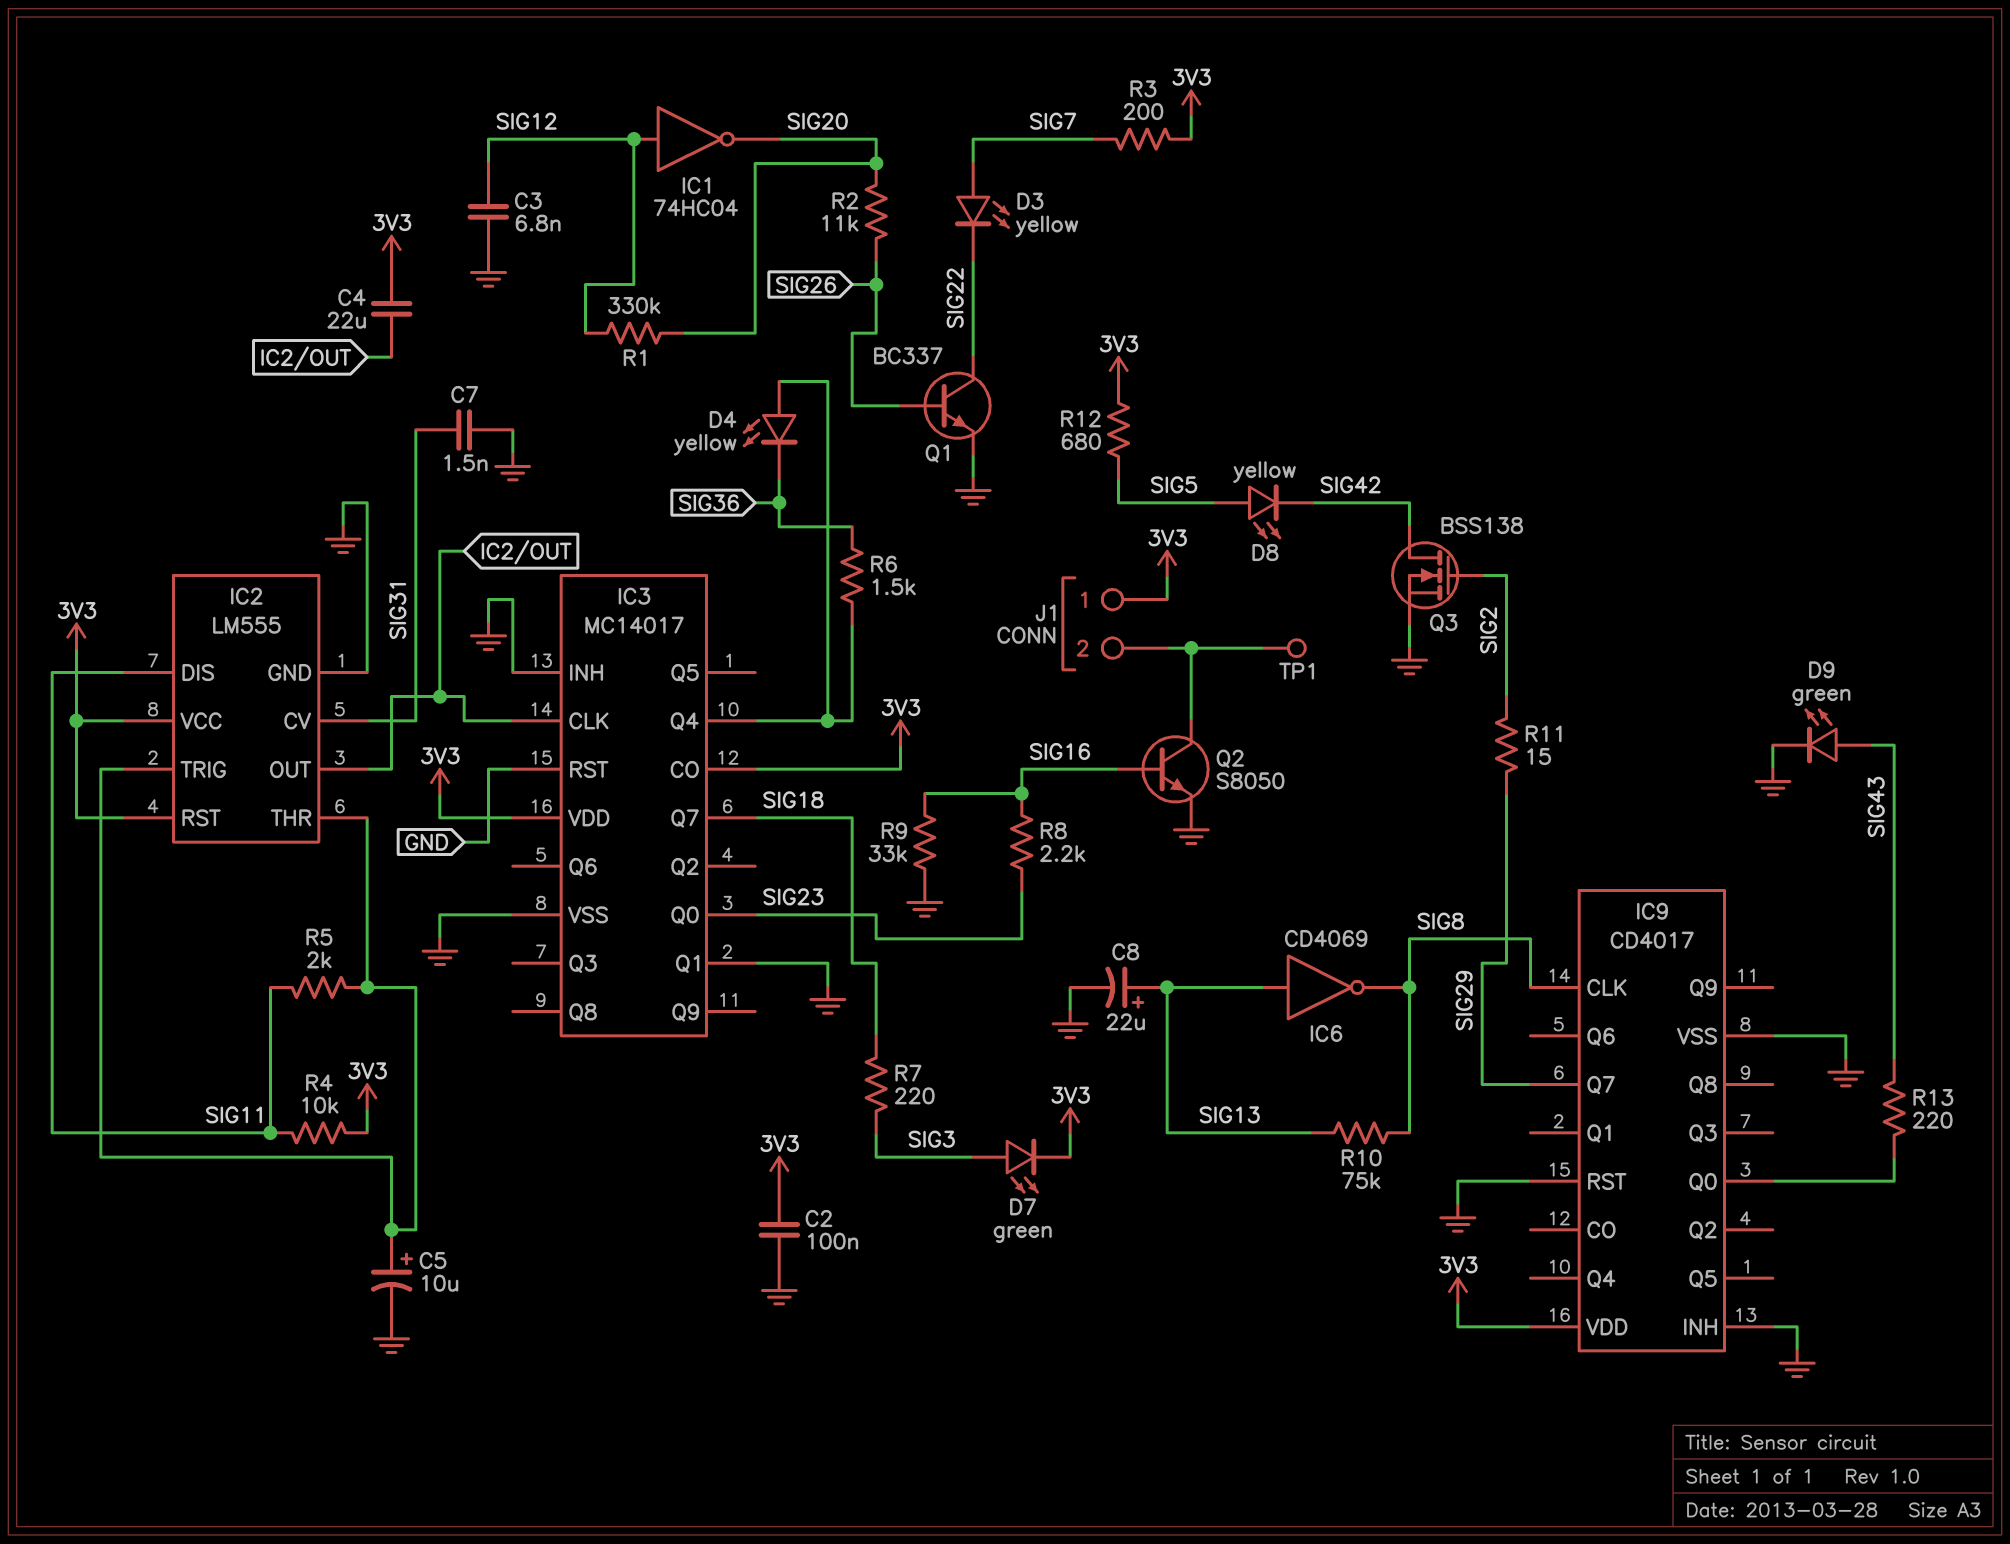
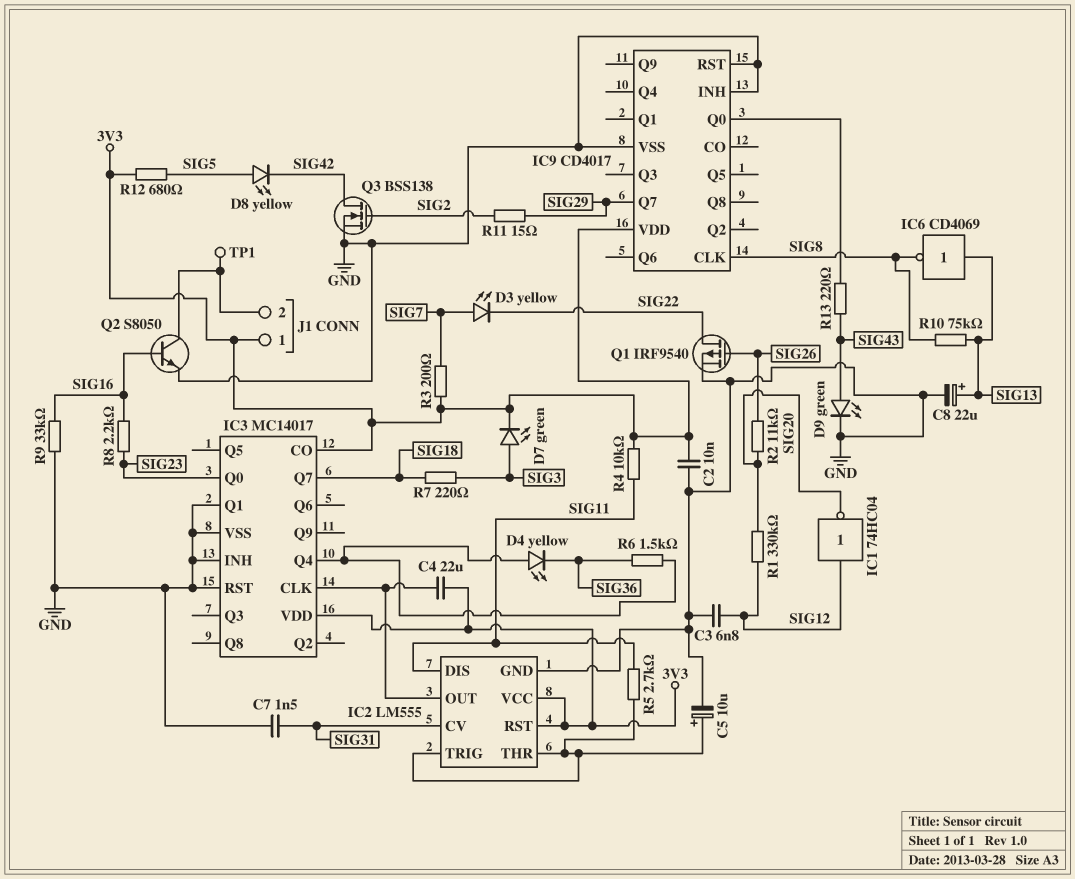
C2: 100nF (3V3, GND) -> 10nF (3V3, GND)
Q1: NPN BC337 (B SIG26, C SIG22, E GND) -> PMOS IRF9540 (G SIG26, D SIG22, S GND)
R5: 2k (IC2/THR, SIG11) -> 2.7k (IC2/THR, SIG11)

